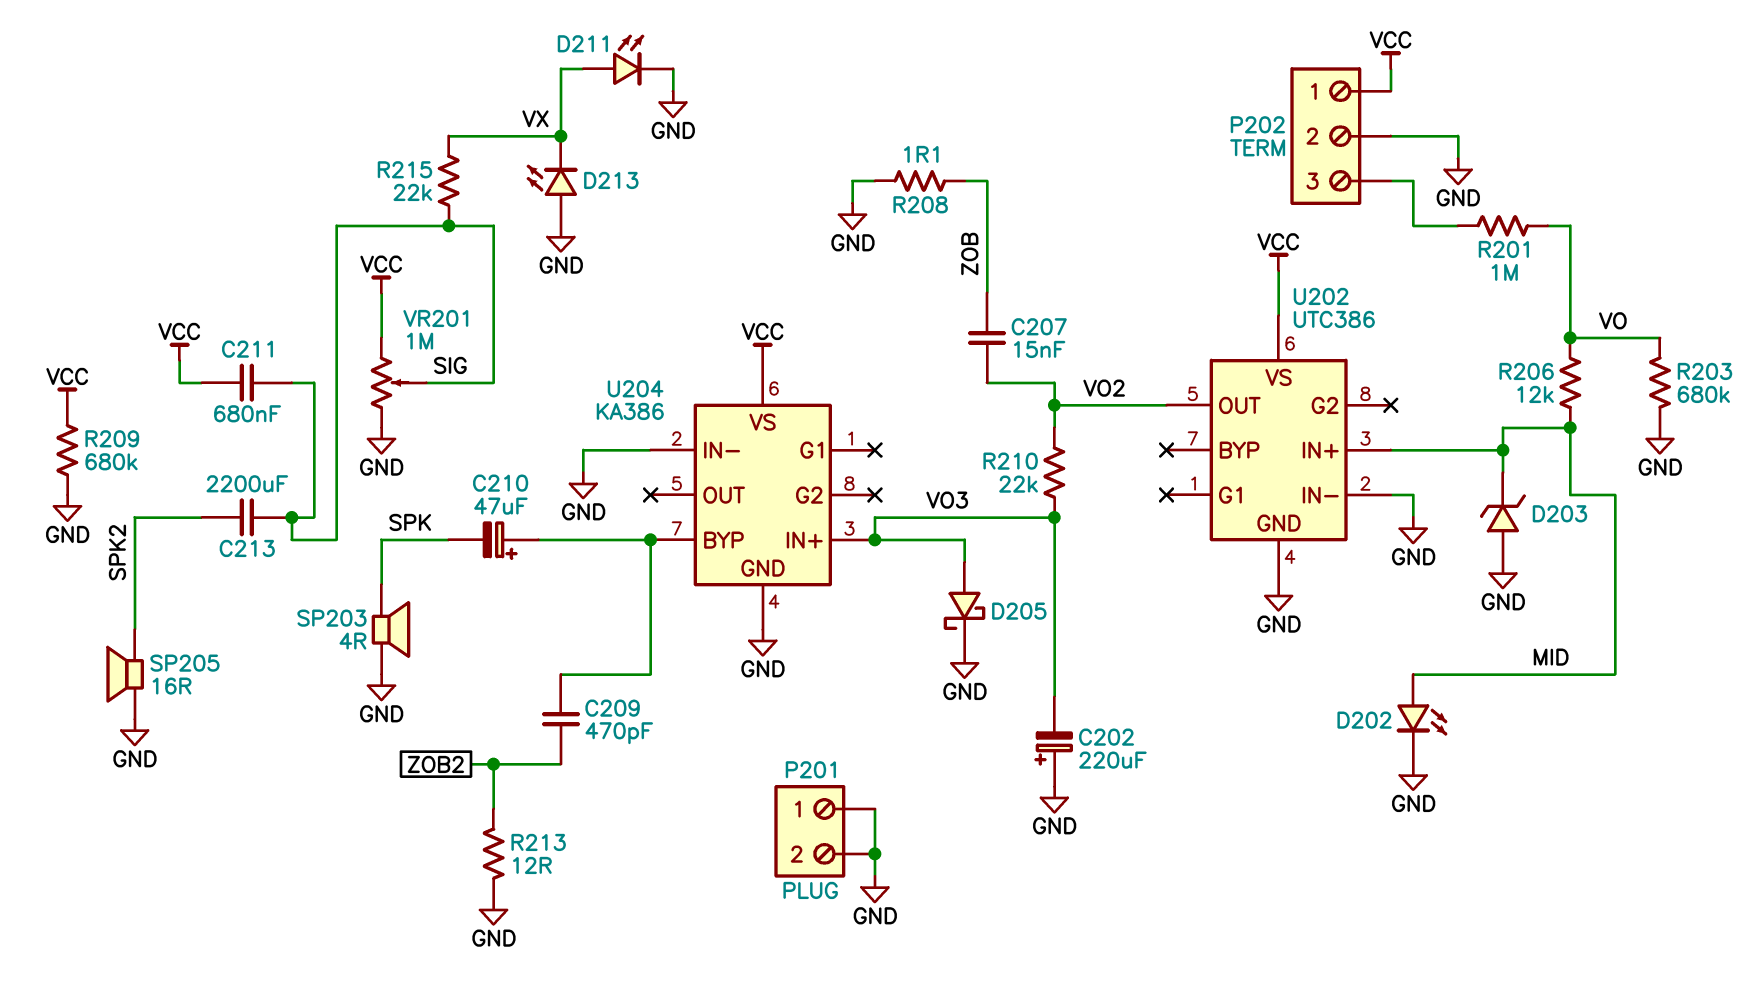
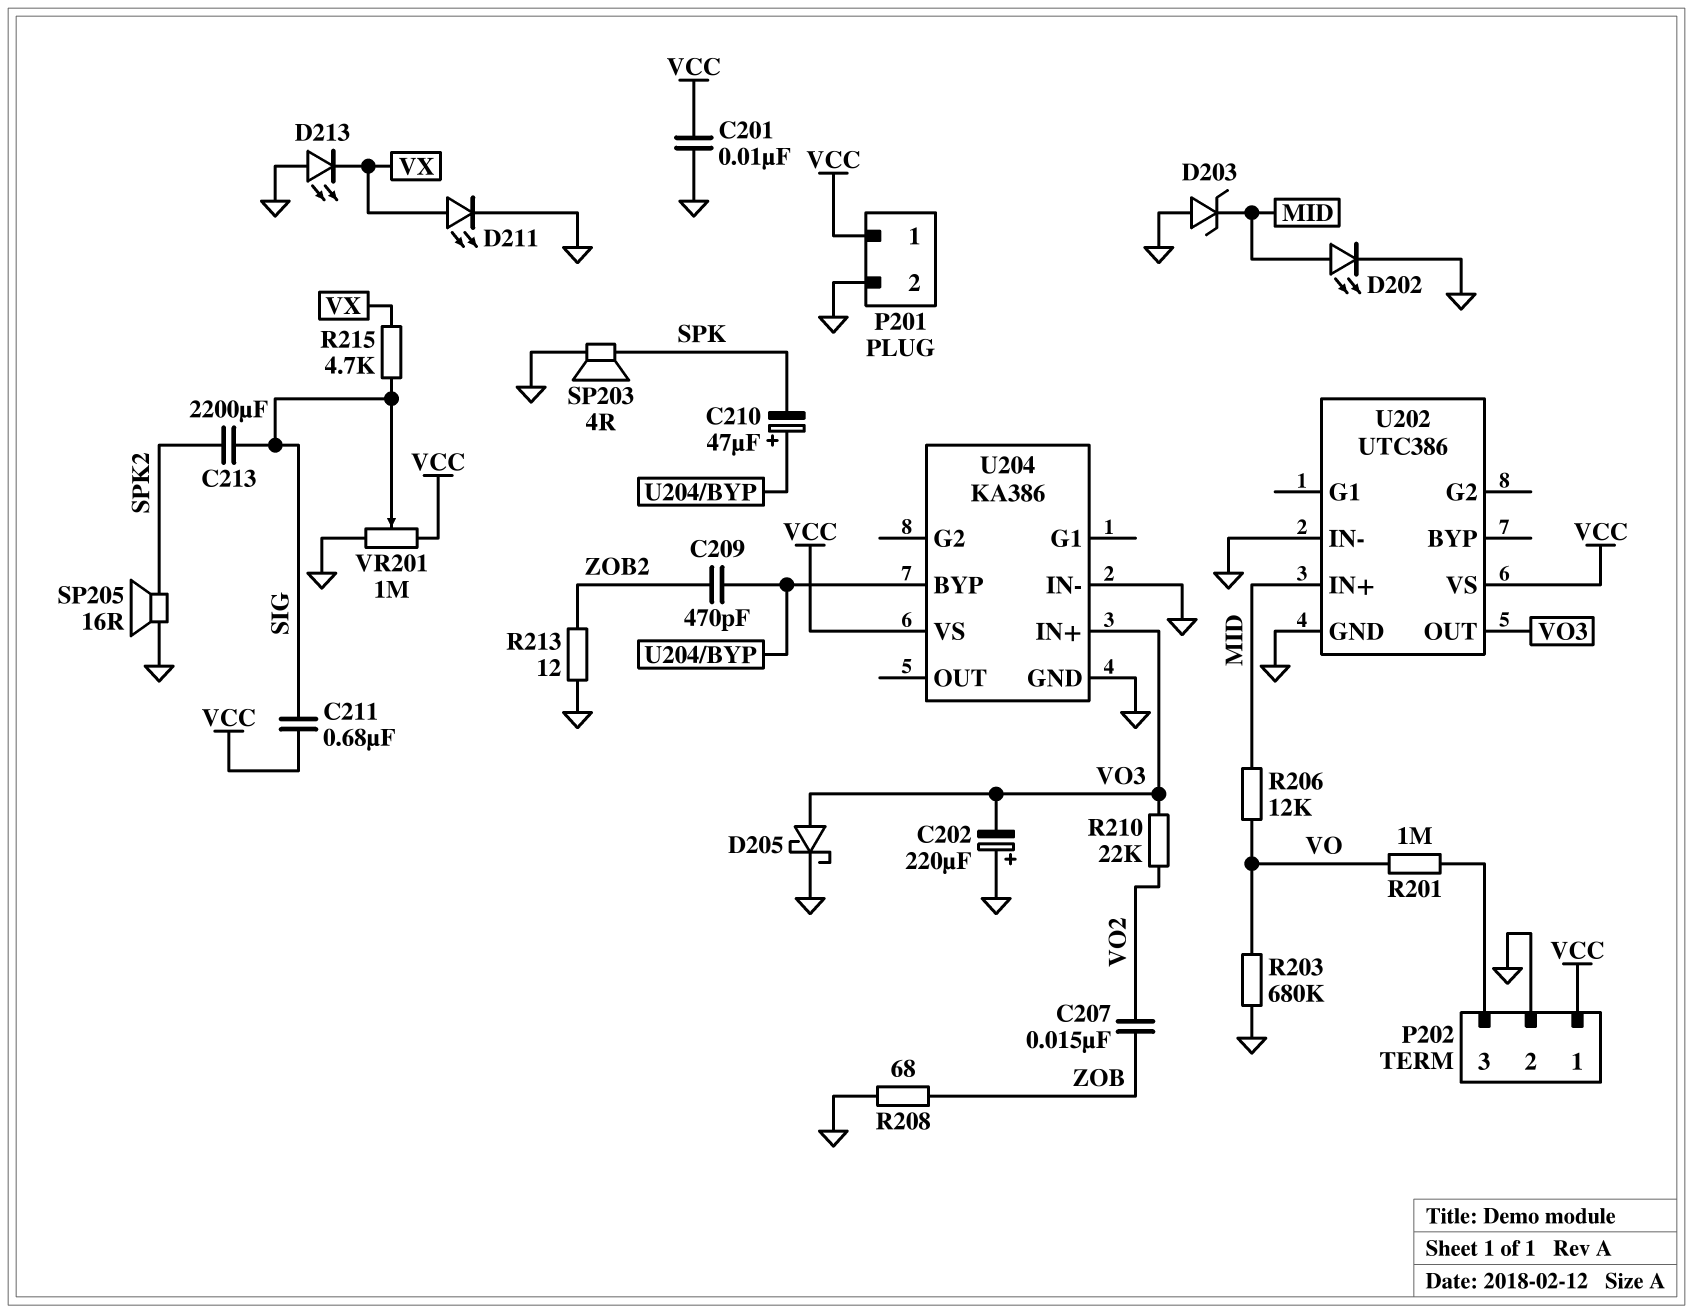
C201: none -> 10nF (GND, VCC)
P201 pin 1: GND -> VCC
R208: 1.1 (GND, ZOB) -> 68 (GND, ZOB)
R209: 680k (GND, VCC) -> none
R215: 22k (SIG, VX) -> 4.7k (SIG, VX)
U202 pin OUT: VO2 -> VO3

